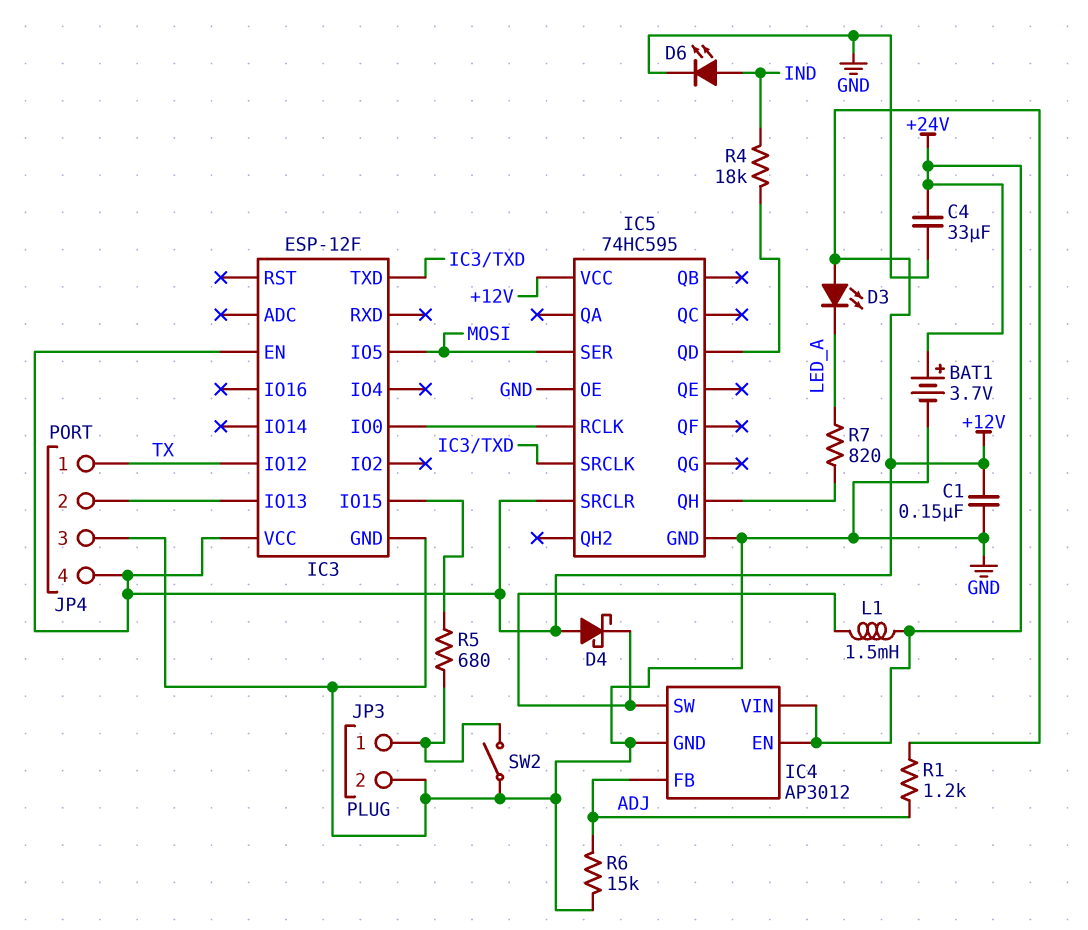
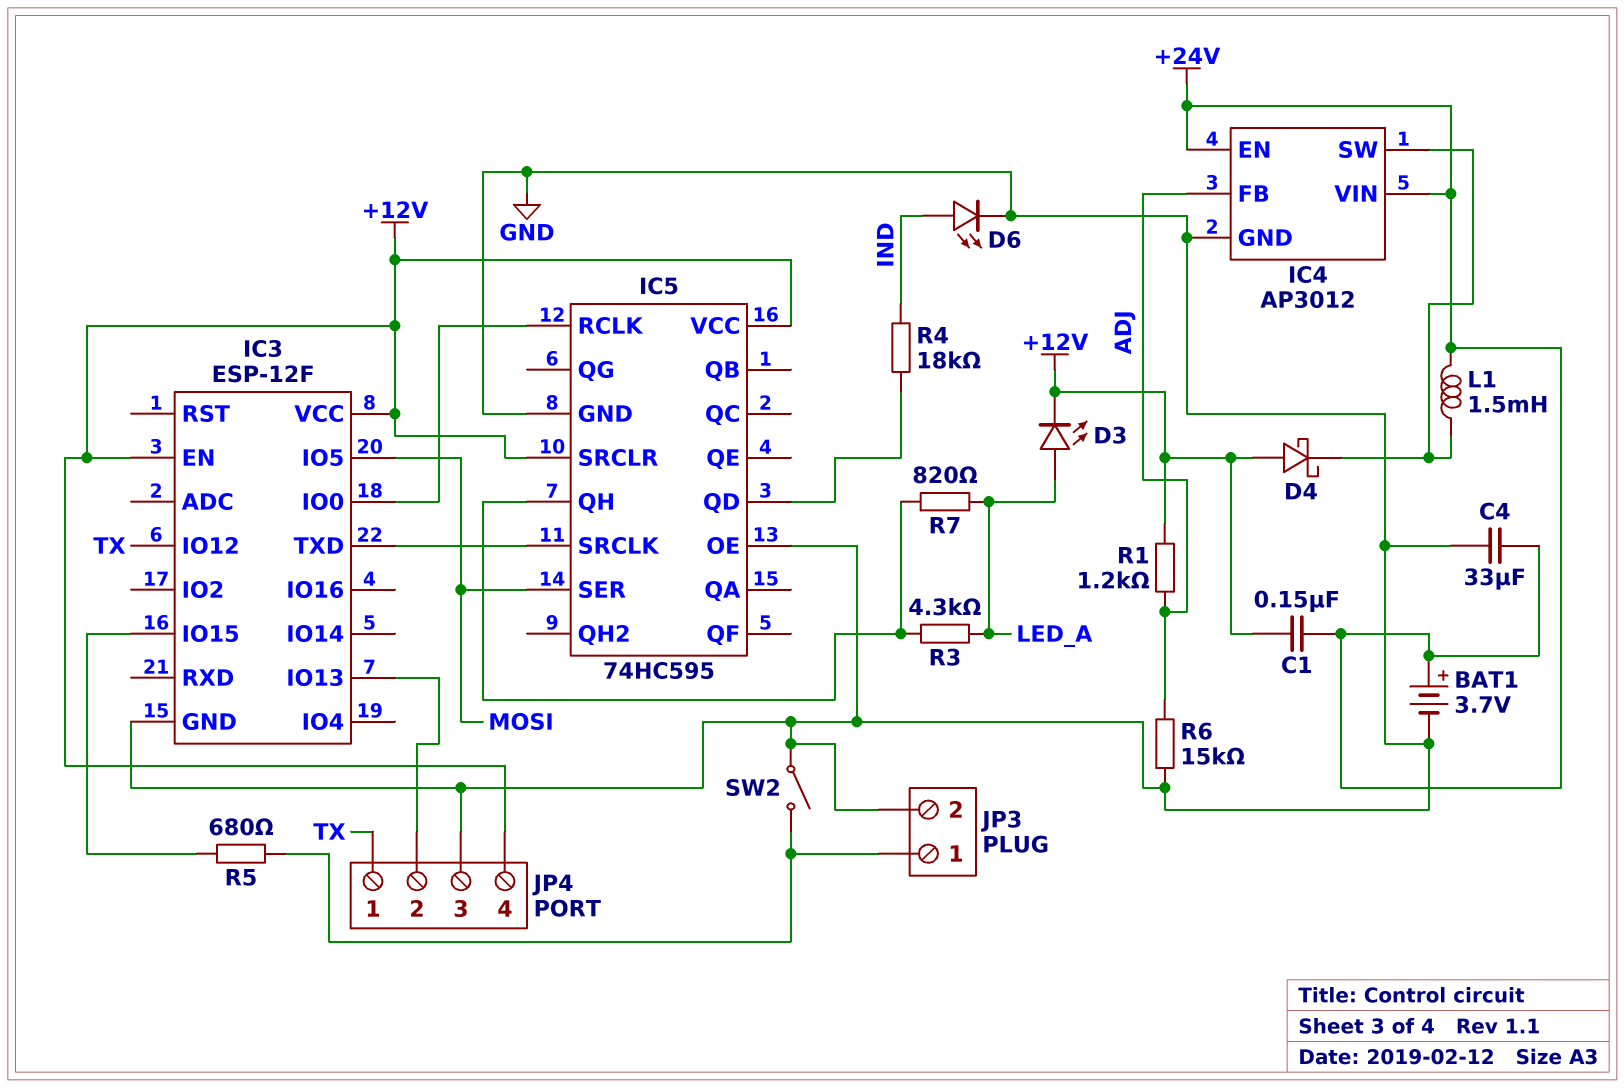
C1: 150nF (+12V, GND) -> 150nF (+12V, +24V)
D3: LED (A +12V, K LED_A) -> LED (A LED_A, K +12V)
R3: none -> 4.3k (IC5/QH, LED_A)

